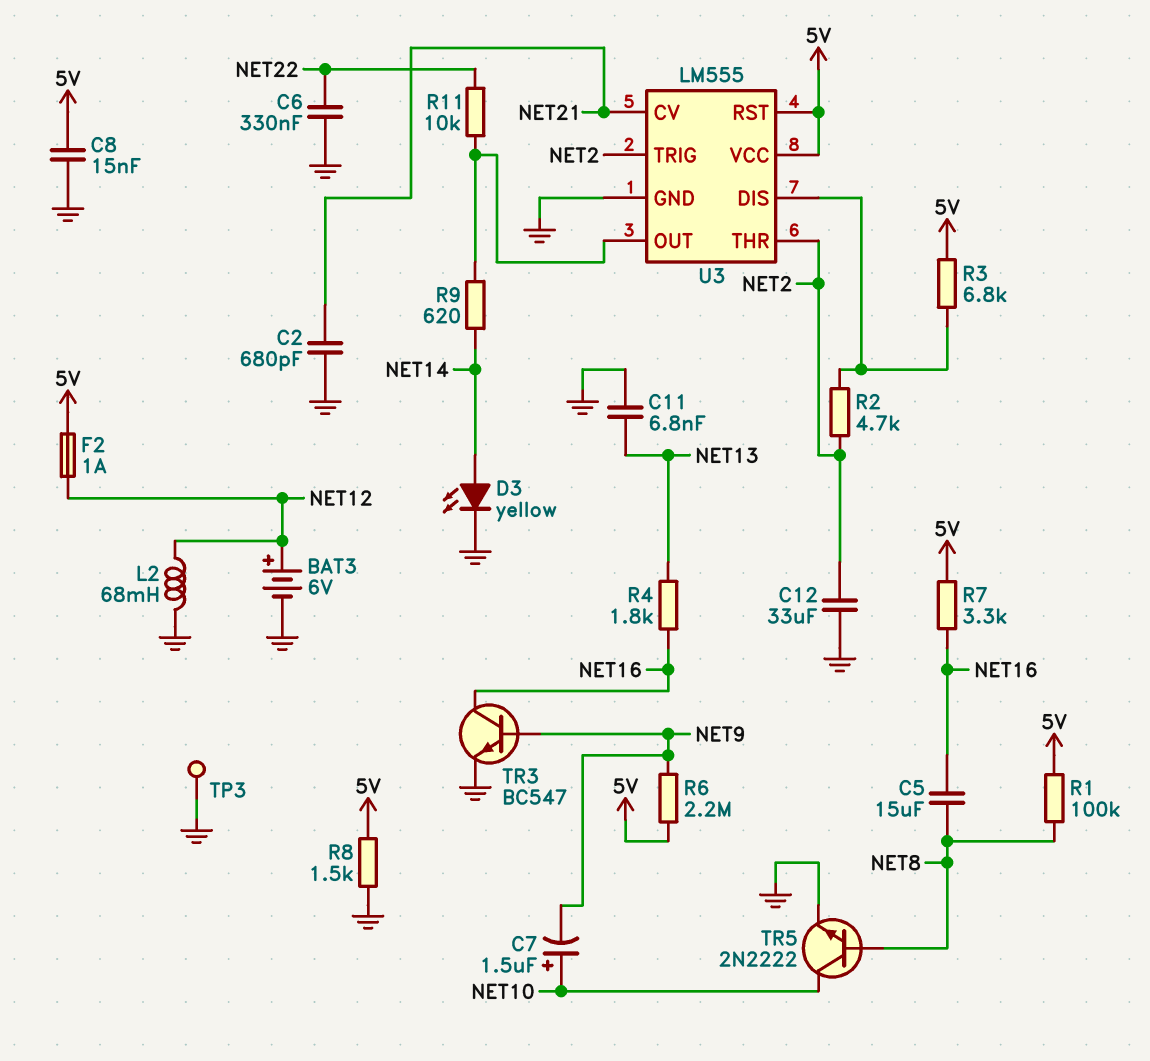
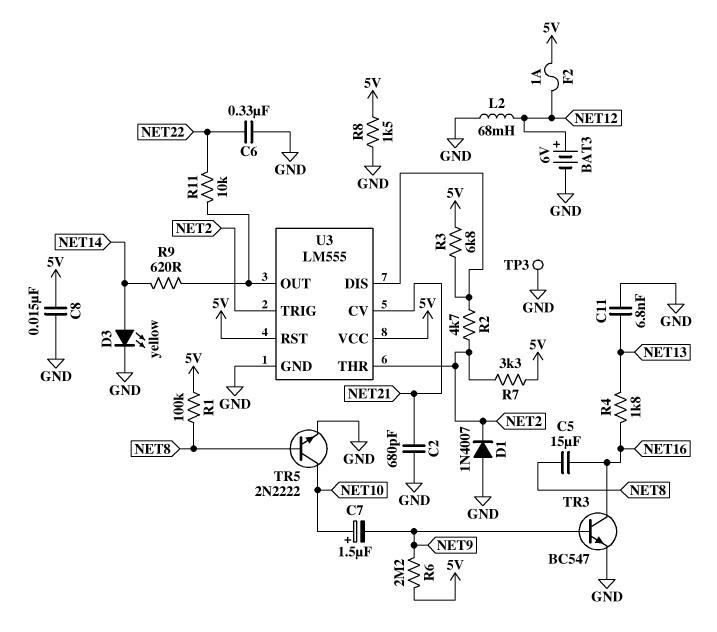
C12: 33uF (GND, NET2) -> none
D1: none -> diode 1N4007 (A GND, K NET2)
R7: 3.3k (5V, NET16) -> 3.3k (5V, NET2)

